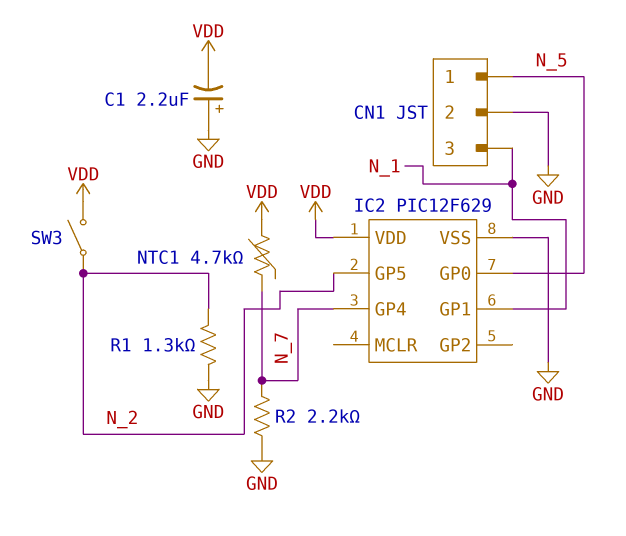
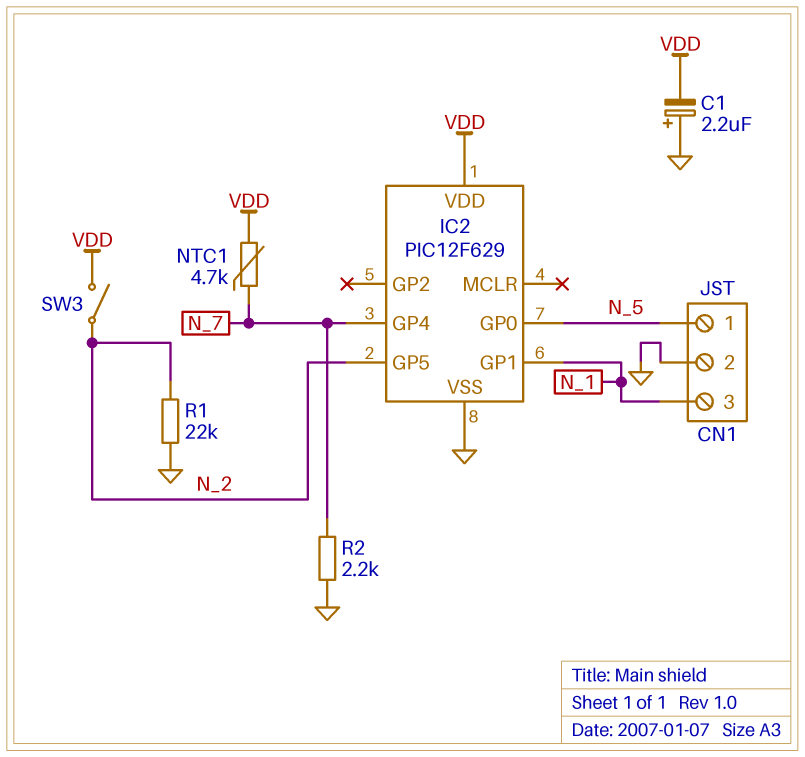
R1: 1.3k (GND, N_2) -> 22k (GND, N_2)

